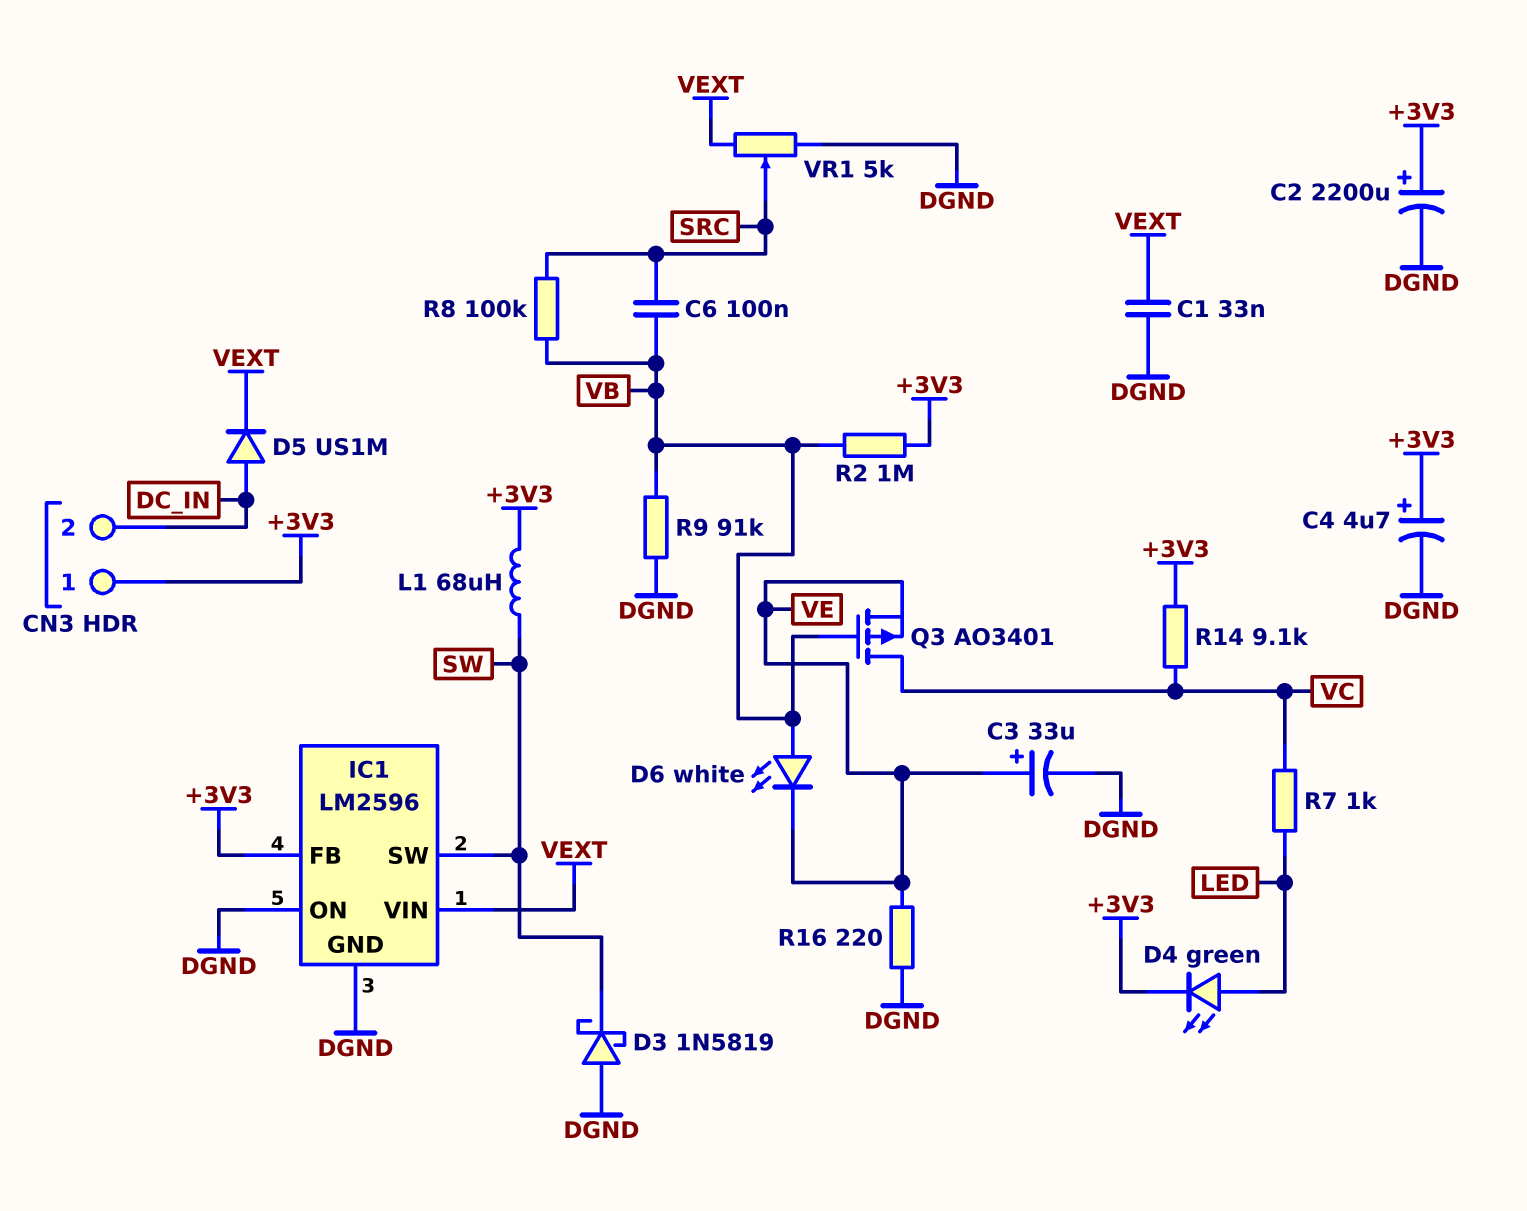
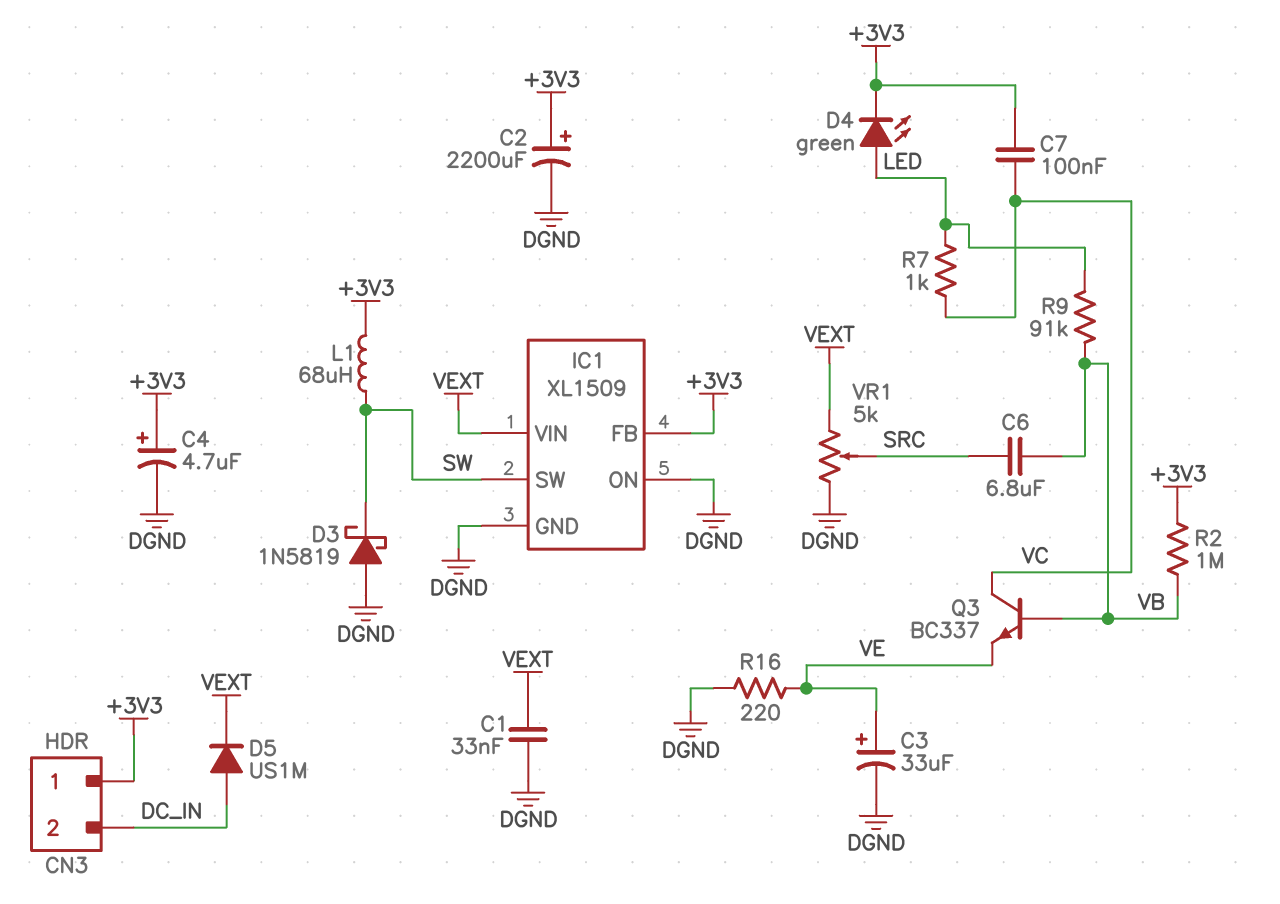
C6: 100nF (SRC, VB) -> 6.8uF (SRC, VB)
C7: none -> 100nF (+3V3, VC)
D6: LED white (A VB, K VE) -> none
IC1: LM2596 -> XL1509
Q3: PMOS AO3401 (G VB, D VC, S VE) -> NPN BC337 (B VB, C VC, E VE)
R8: 100k (SRC, VB) -> none
R9: 91k (DGND, VB) -> 91k (LED, VB)
R14: 9.1k (+3V3, VC) -> none

